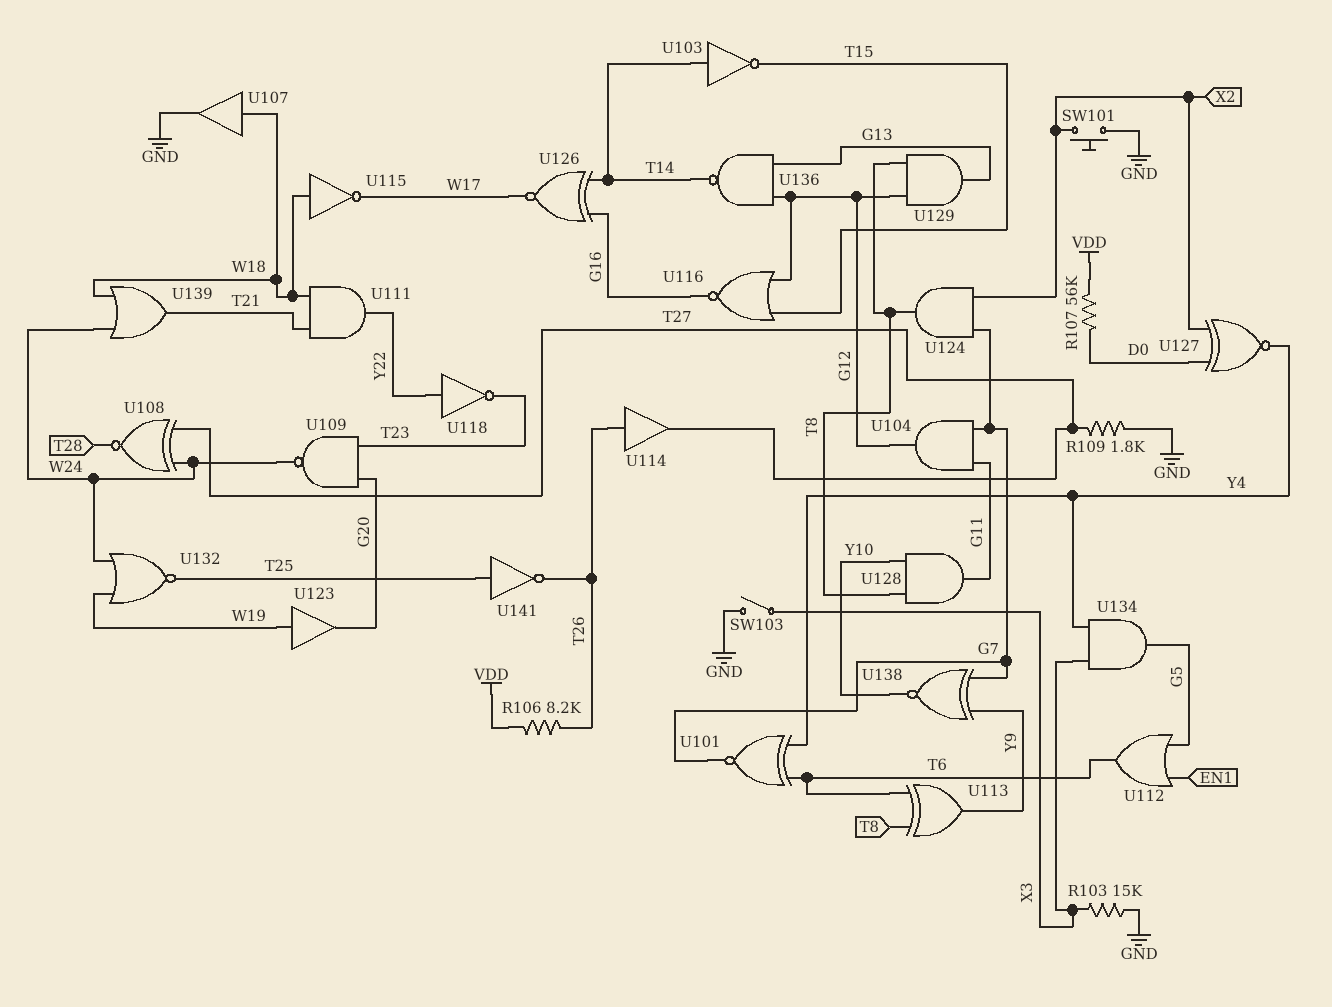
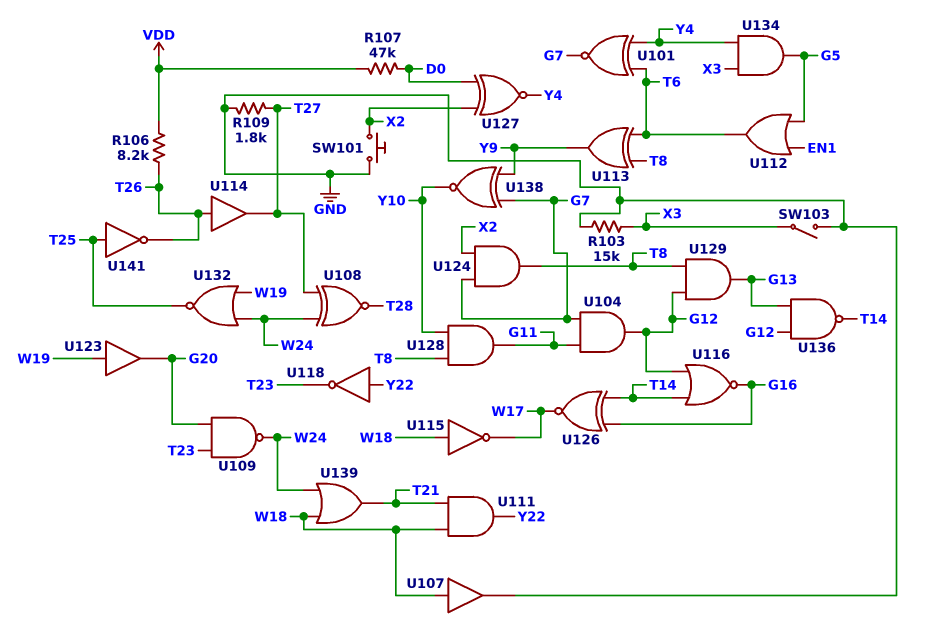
R107: 56k (D0, VDD) -> 47k (D0, VDD)
U103: NOT (in T14, out T15) -> none
U116: NOR (in G12, in T15, out G16) -> NOR (in G12, in T14, out G16)

